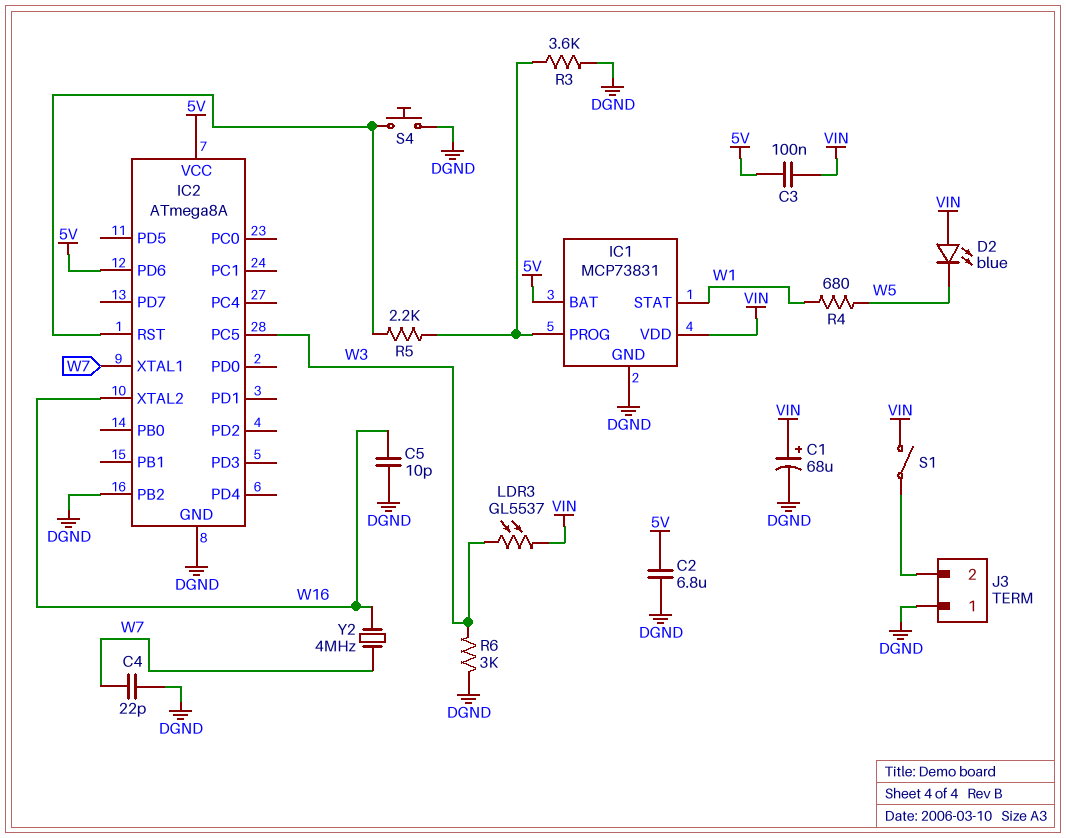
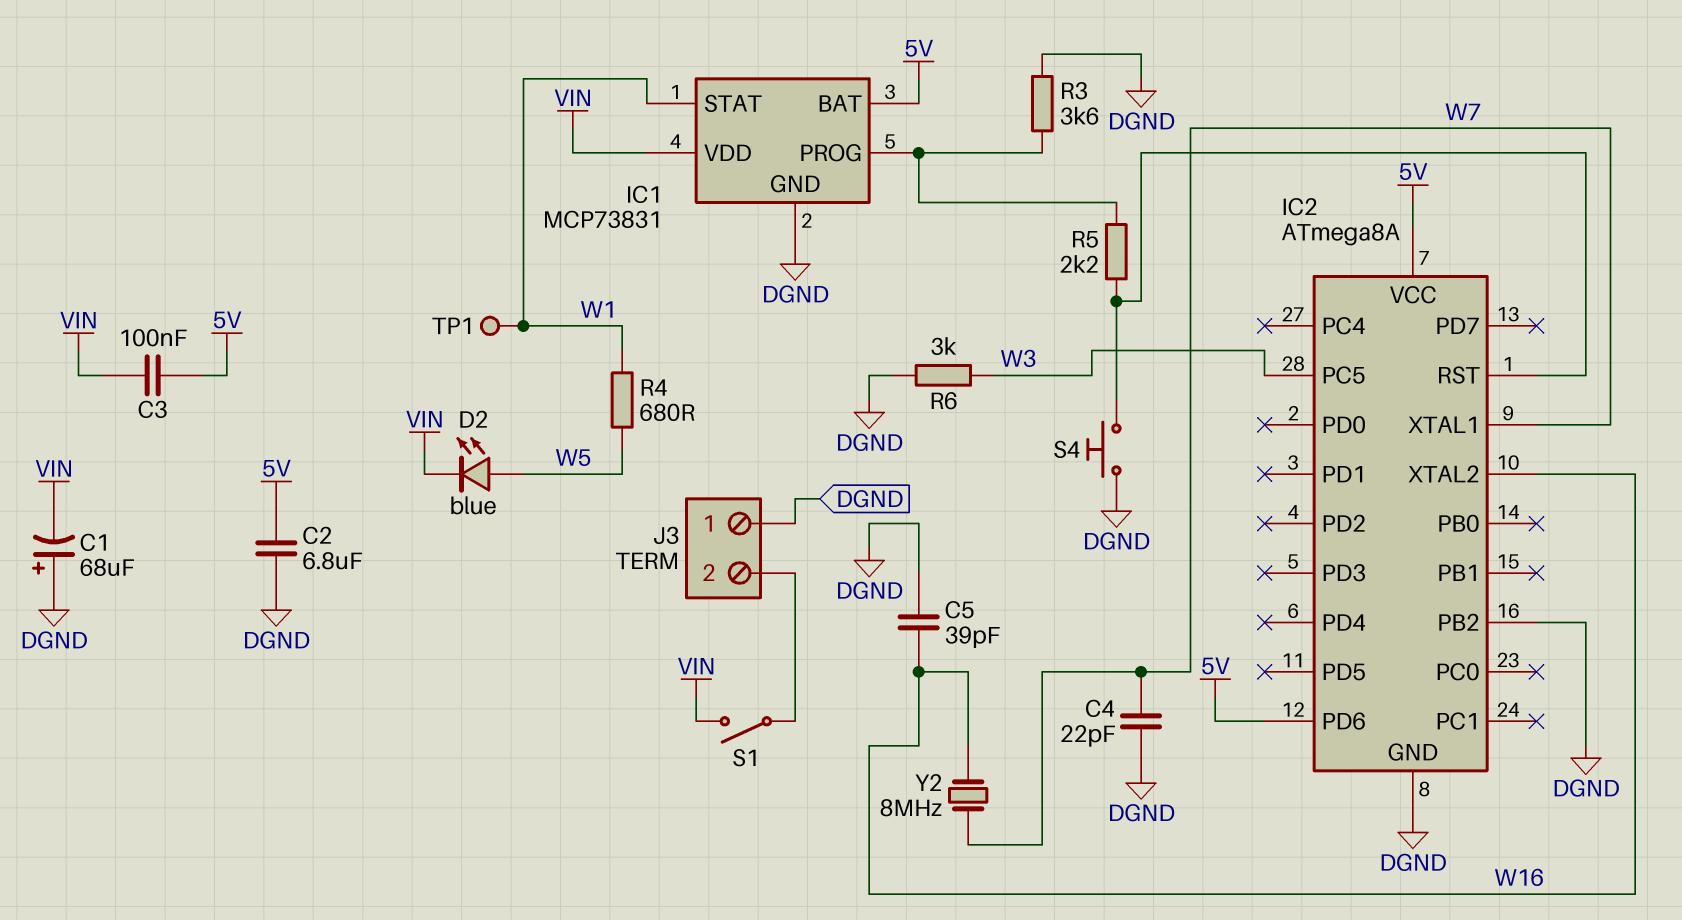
C1: 68uF (plus VIN, minus DGND) -> 68uF (plus DGND, minus VIN)
C5: 10pF (DGND, W16) -> 39pF (DGND, W16)
D2: LED blue (A VIN, K W5) -> LED blue (A W5, K VIN)
LDR3: GL5537 (VIN, W3) -> none
TP1: none -> test point (W1)
Y2: 4MHz (W7, W16) -> 8MHz (W7, W16)

